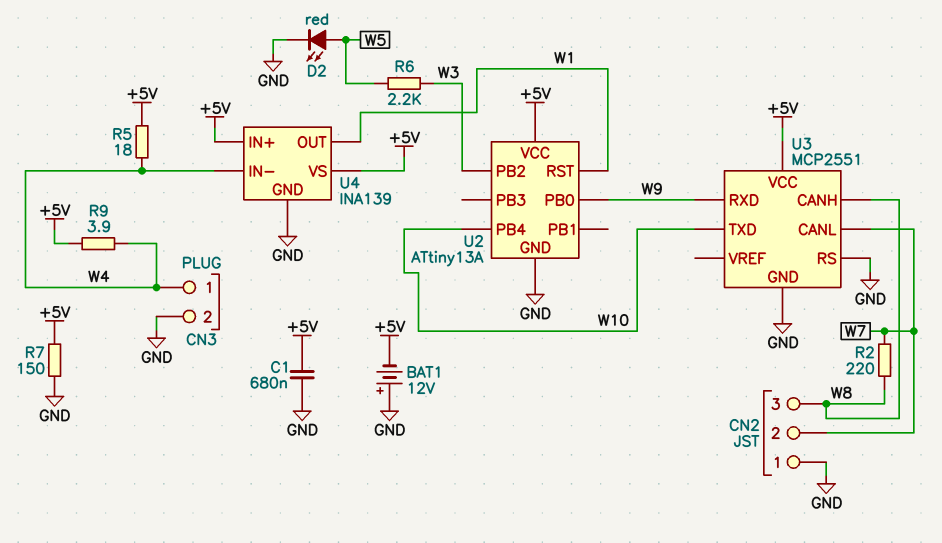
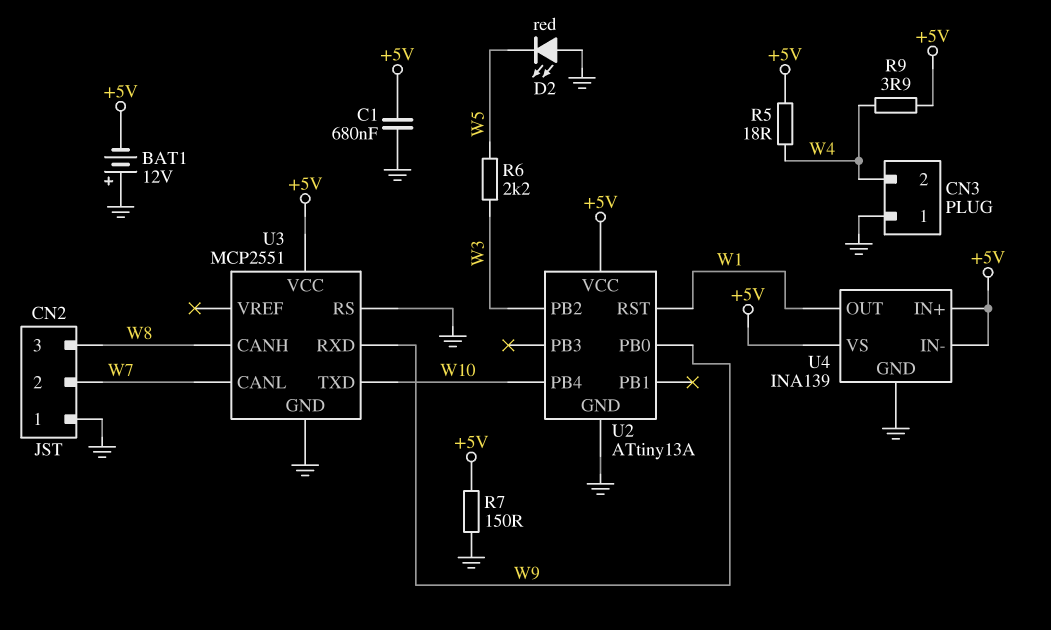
CN3 pin 1: W4 -> GND
CN3 pin 2: GND -> W4
D2: LED red (A W5, K GND) -> LED red (A GND, K W5)
R2: 220 (W7, W8) -> none
U4 pin IN-: W4 -> +5V

